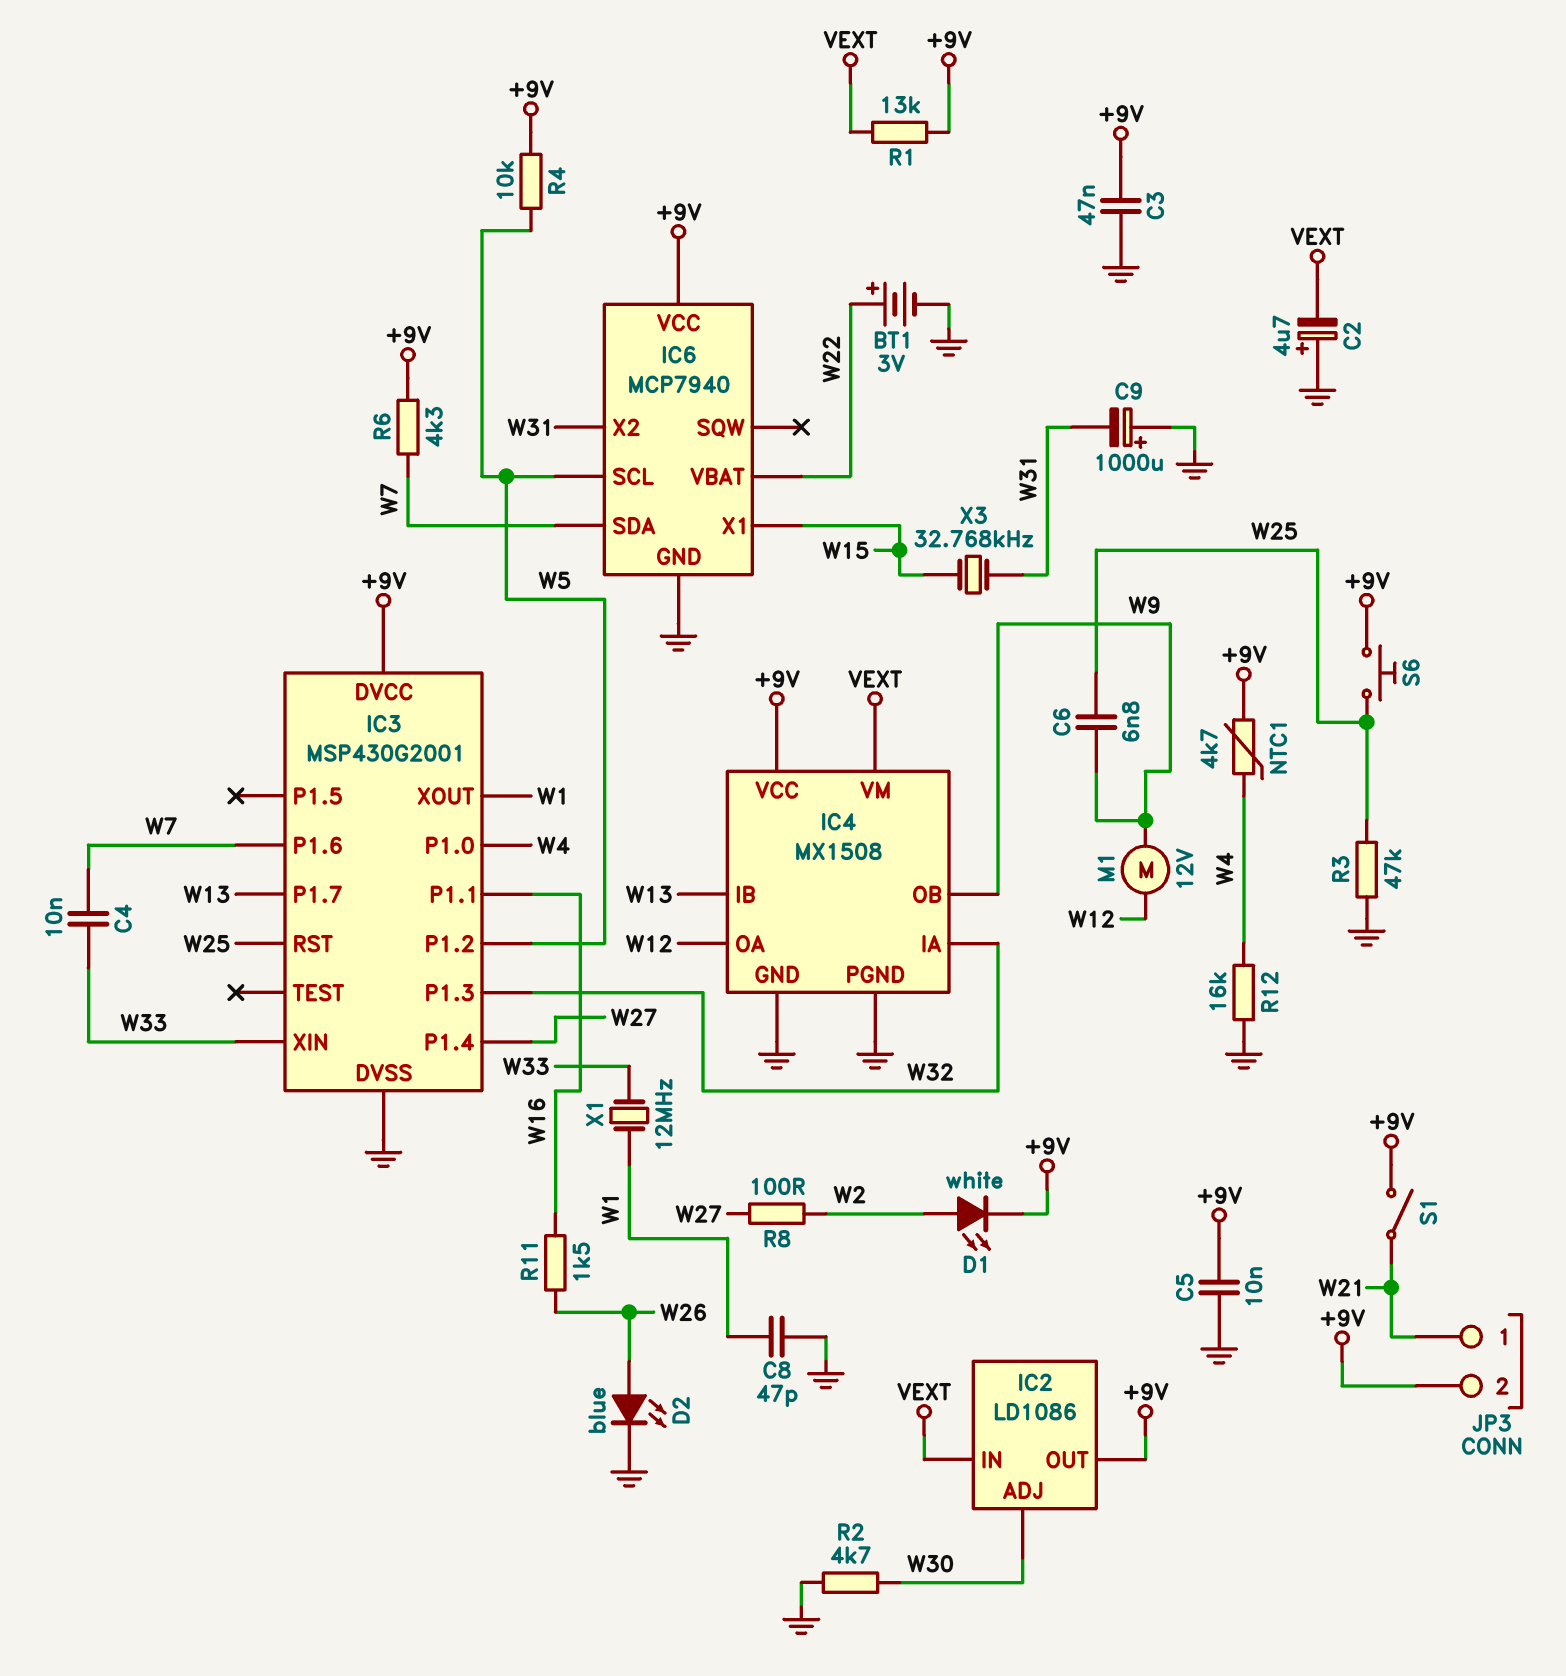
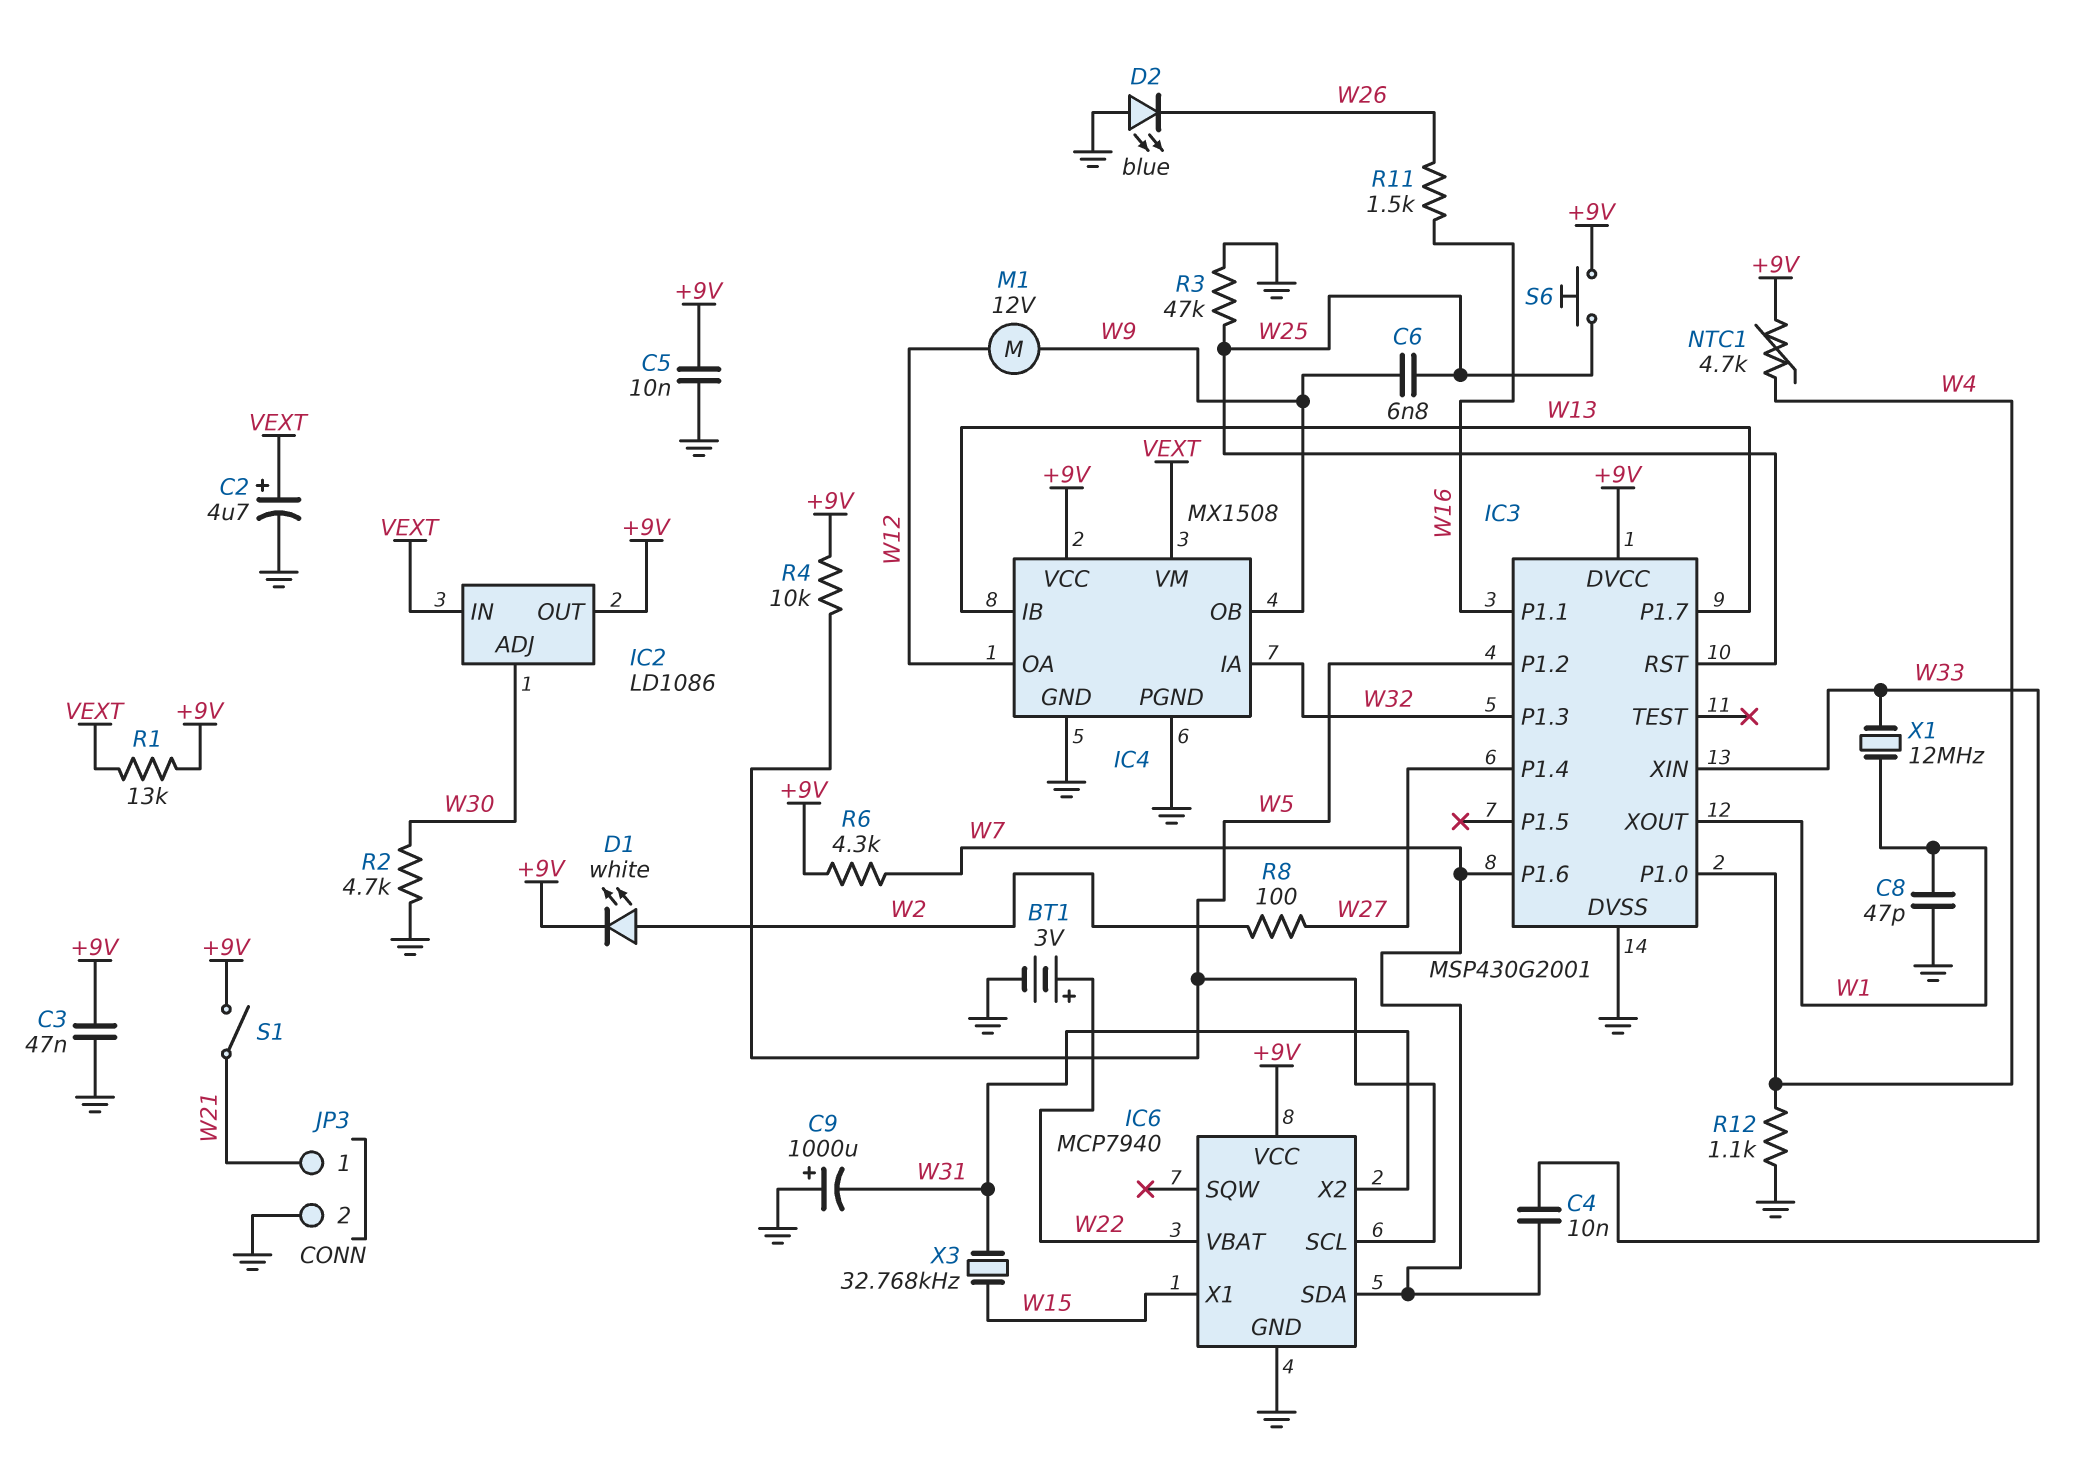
C2: 4.7uF (plus GND, minus VEXT) -> 4.7uF (plus VEXT, minus GND)
D2: LED blue (A W26, K GND) -> LED blue (A GND, K W26)
JP3 pin 2: +9V -> GND
R12: 16k (GND, W4) -> 1.1k (GND, W4)

